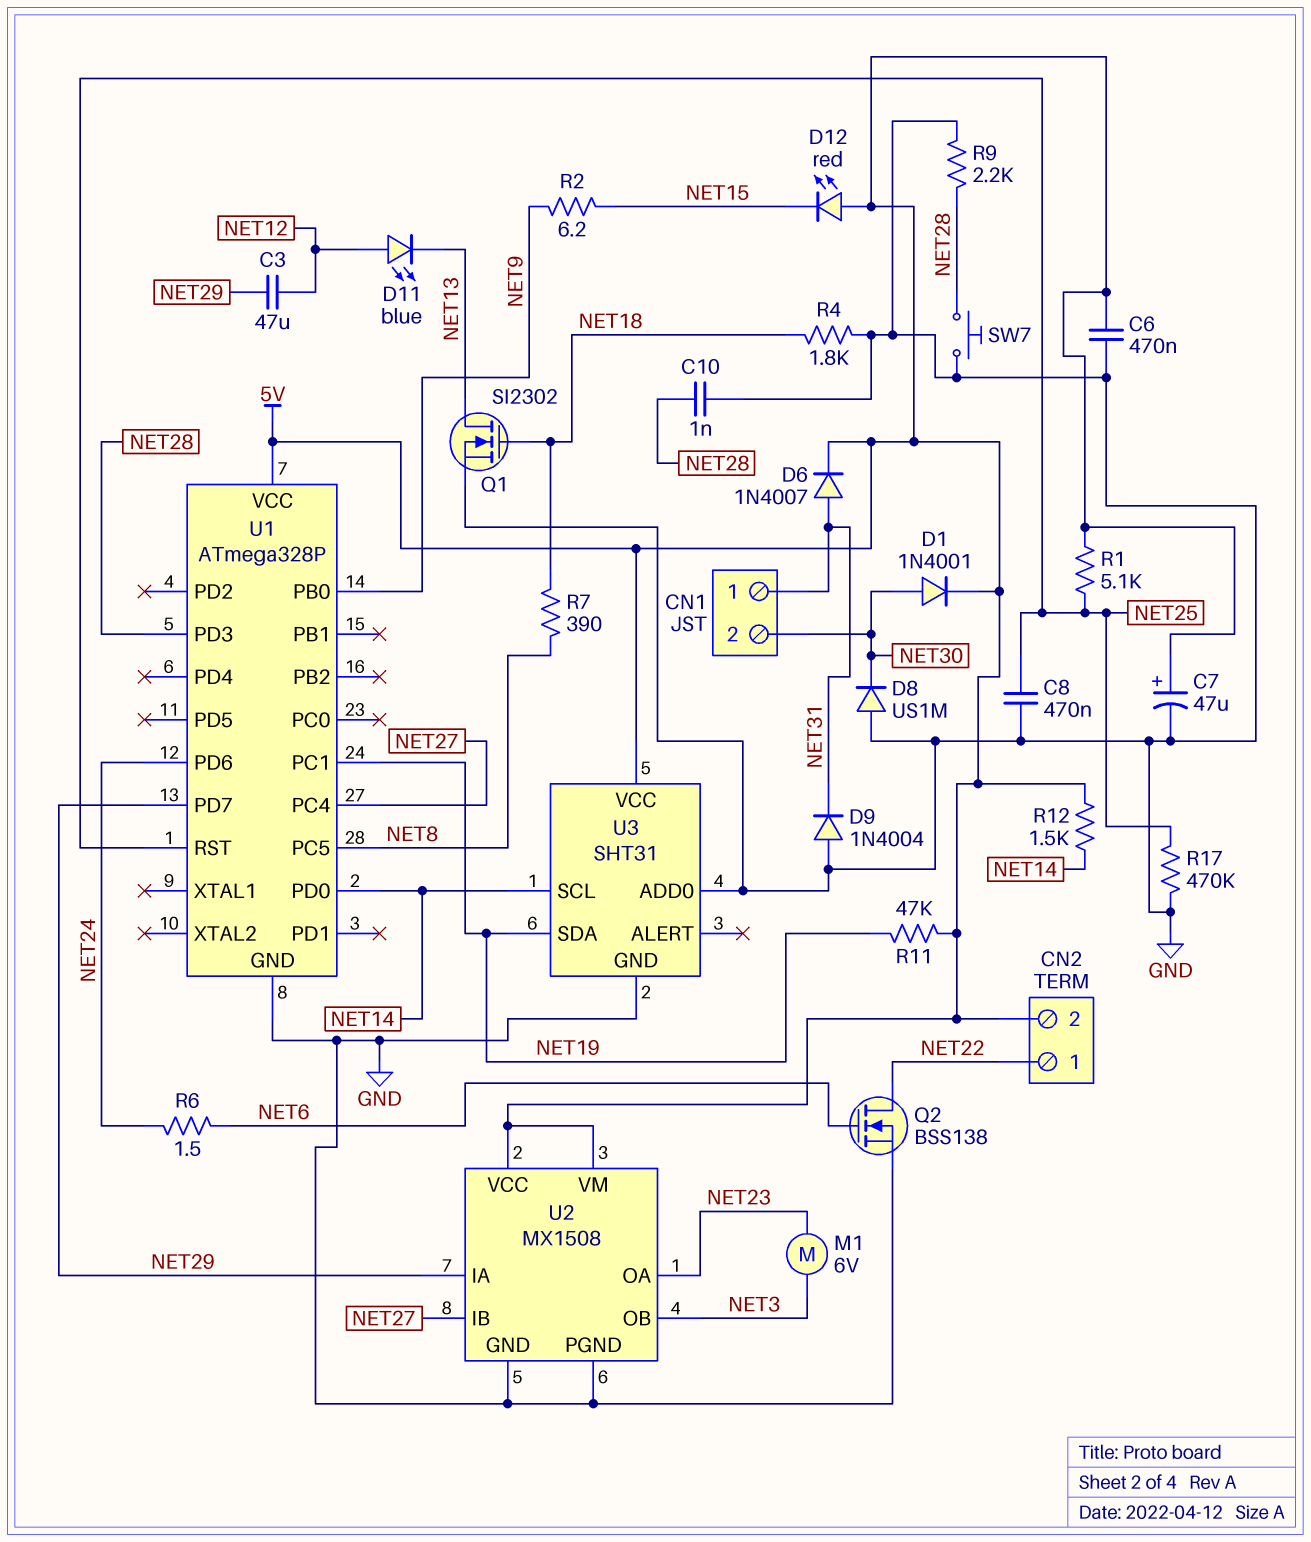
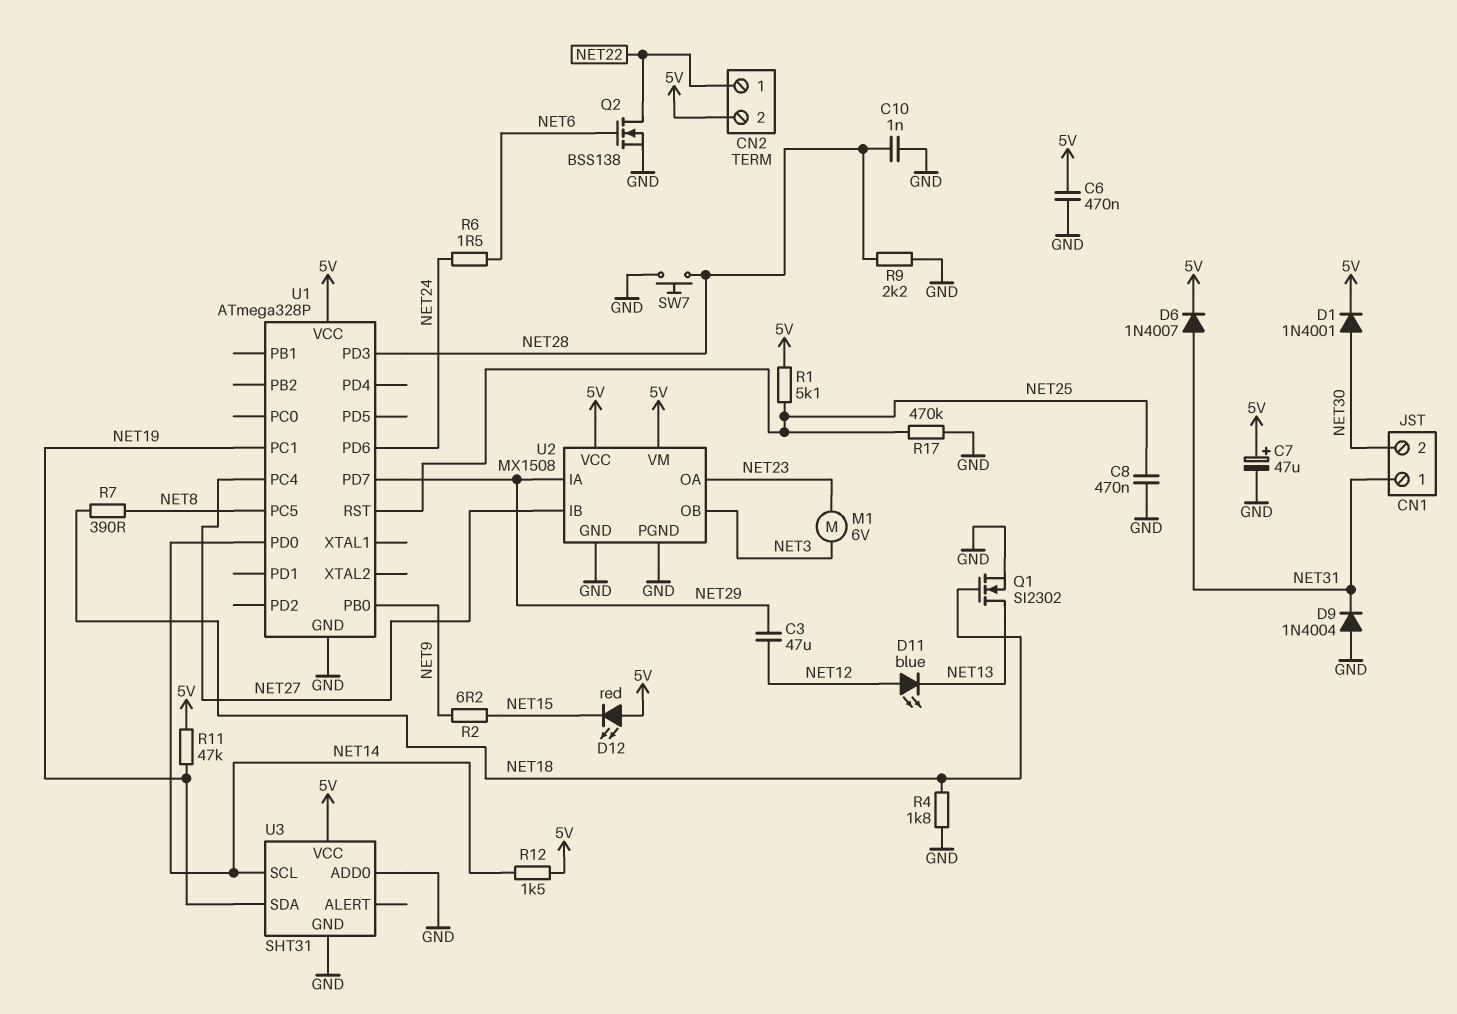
D8: diode US1M (A GND, K NET30) -> none

